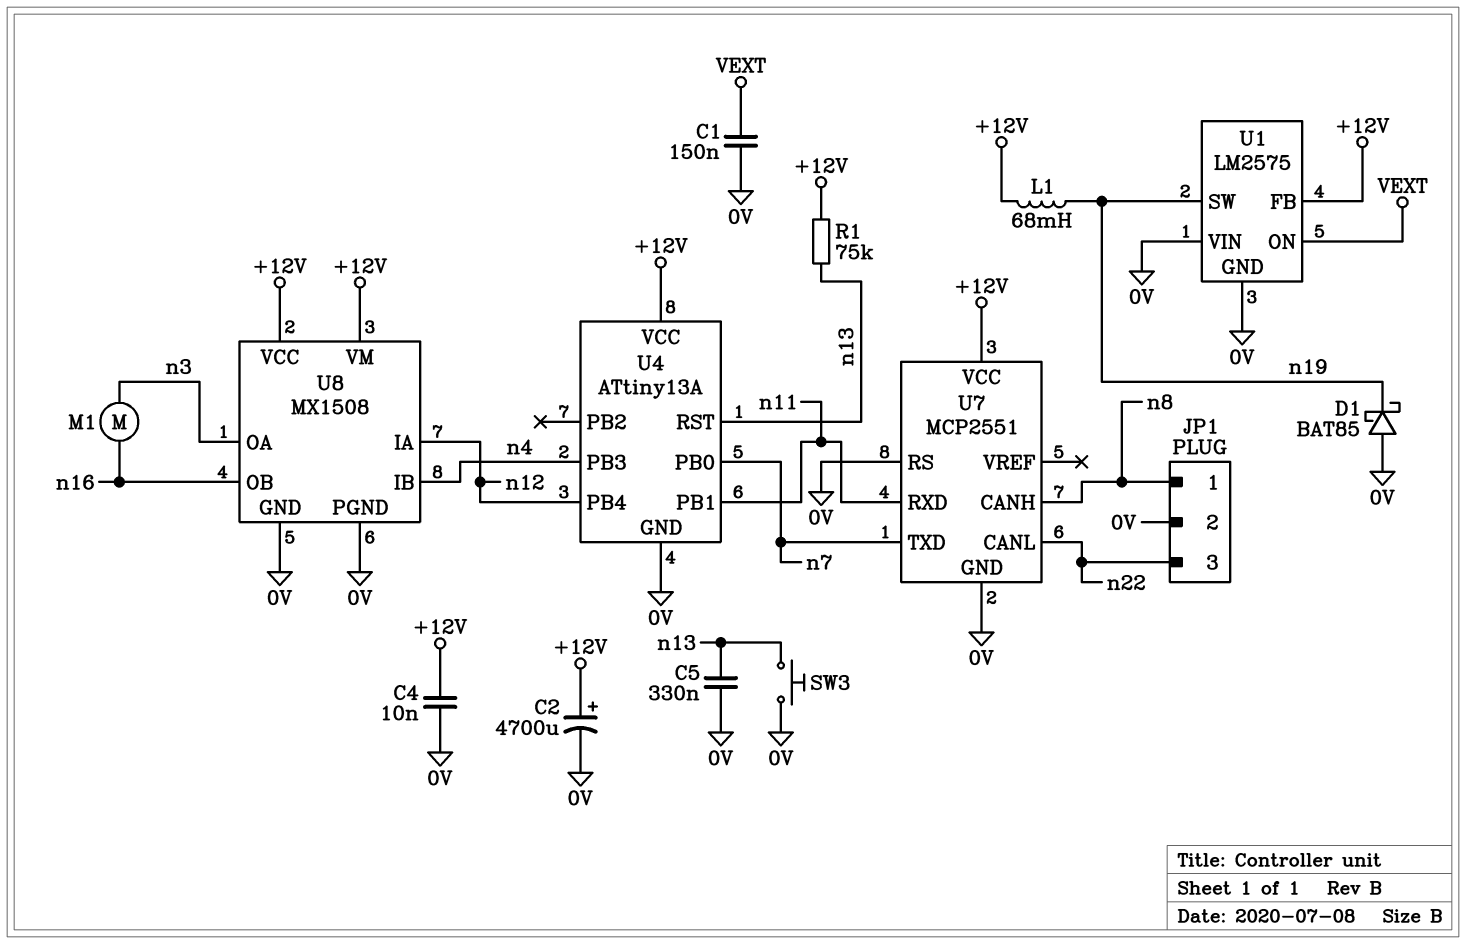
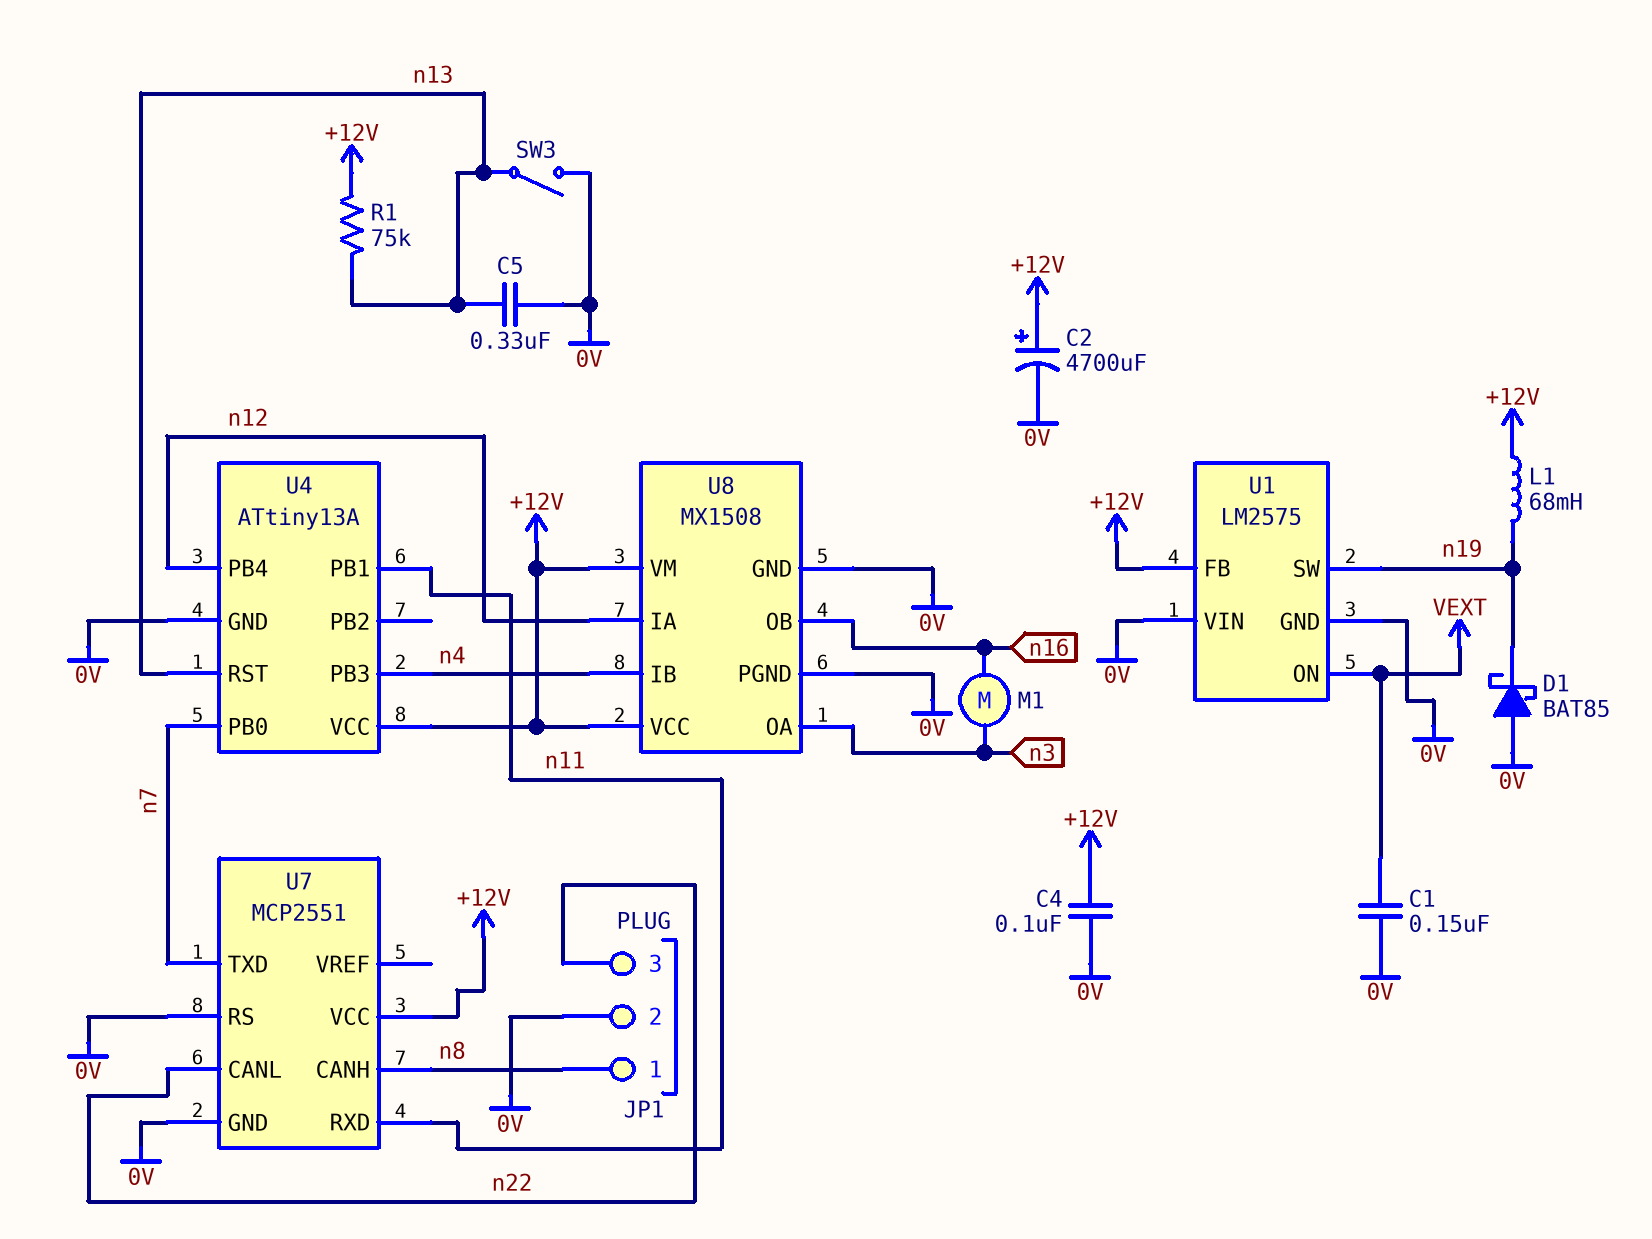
C4: 10nF (+12V, 0V) -> 100nF (+12V, 0V)
SW3: button (0V, n13) -> switch (0V, n13)

